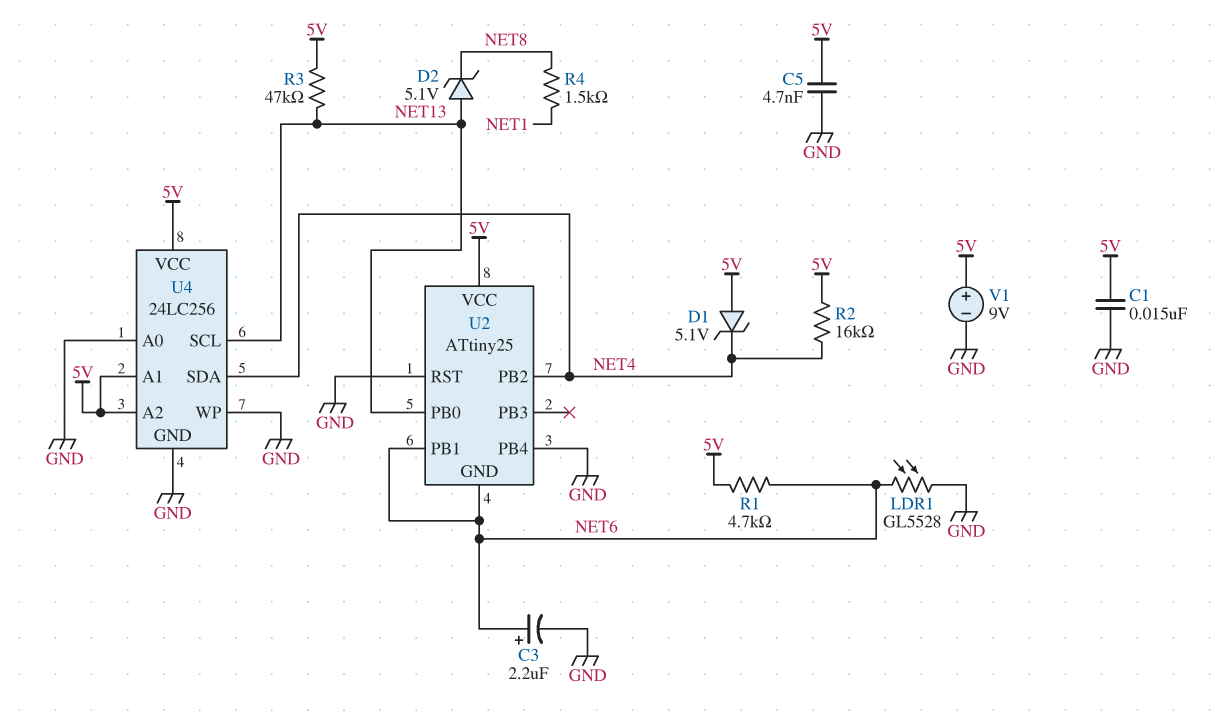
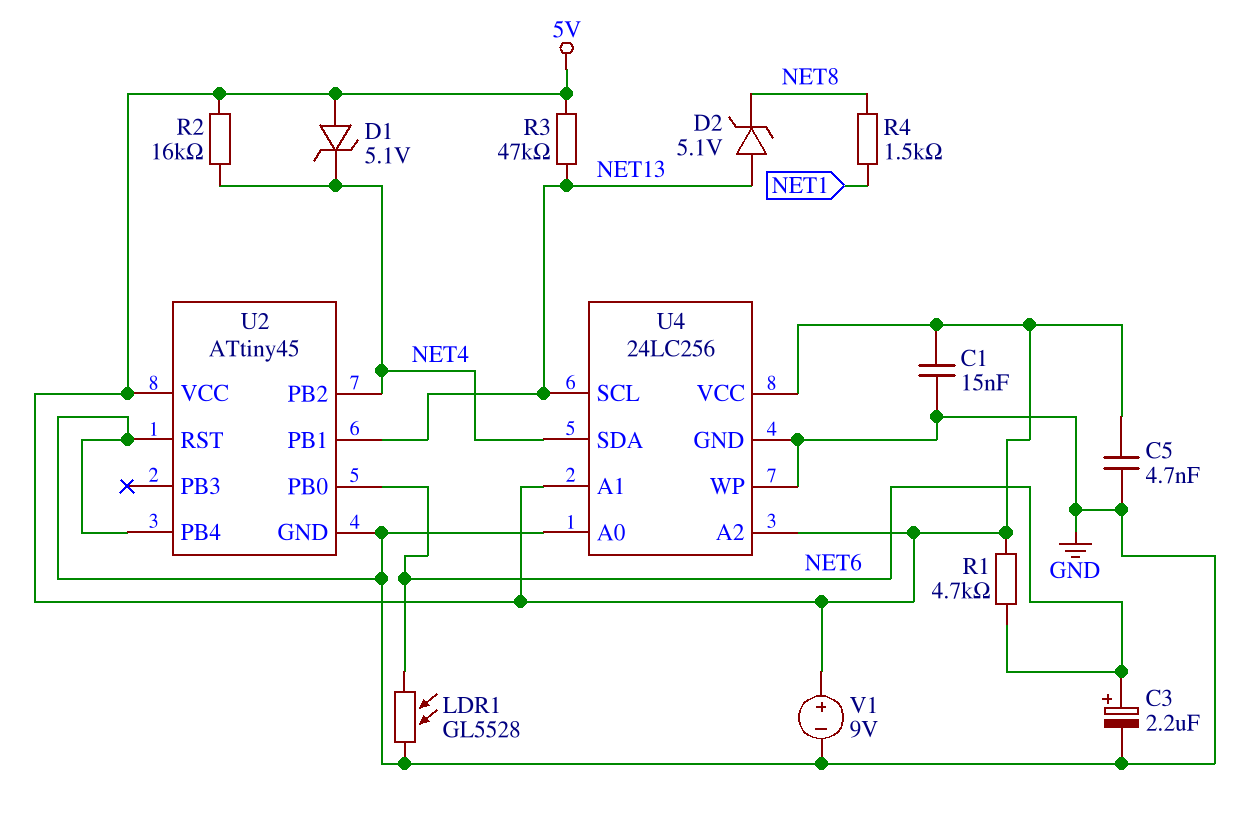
U2: ATtiny25 -> ATtiny45
U2 pin GND: NET6 -> GND
U2 pin PB0: NET13 -> NET6
U2 pin PB1: NET6 -> NET13

